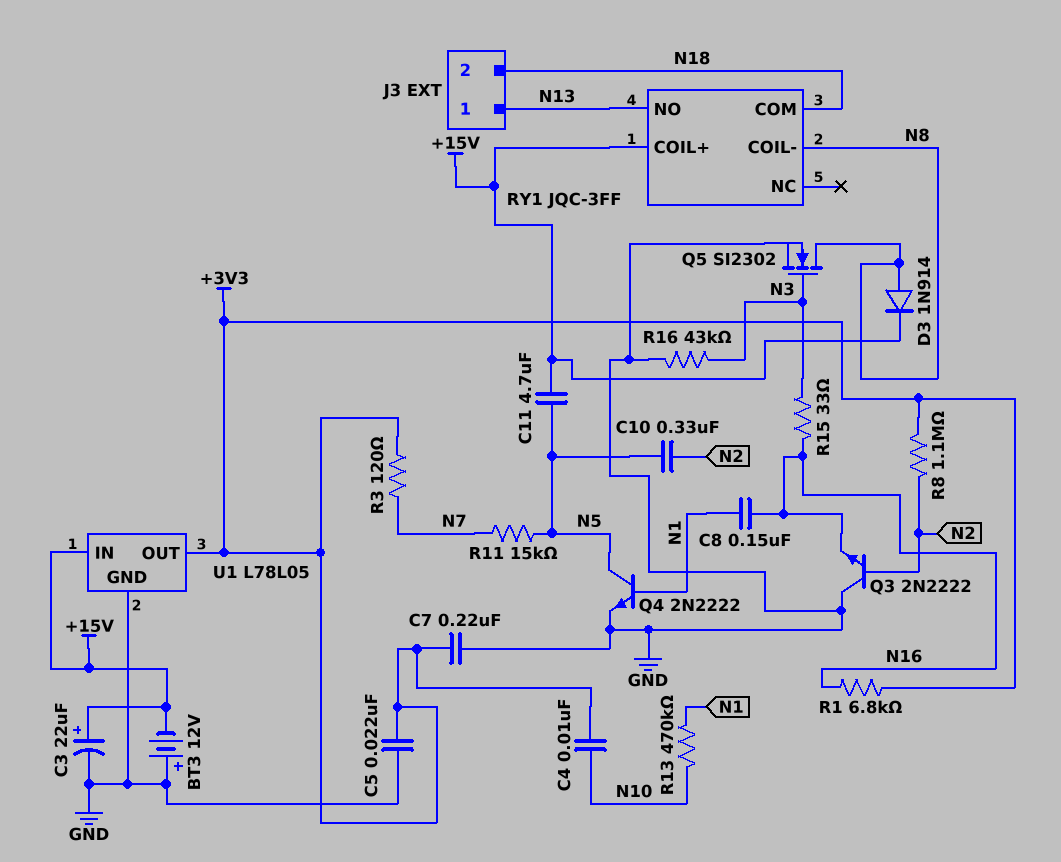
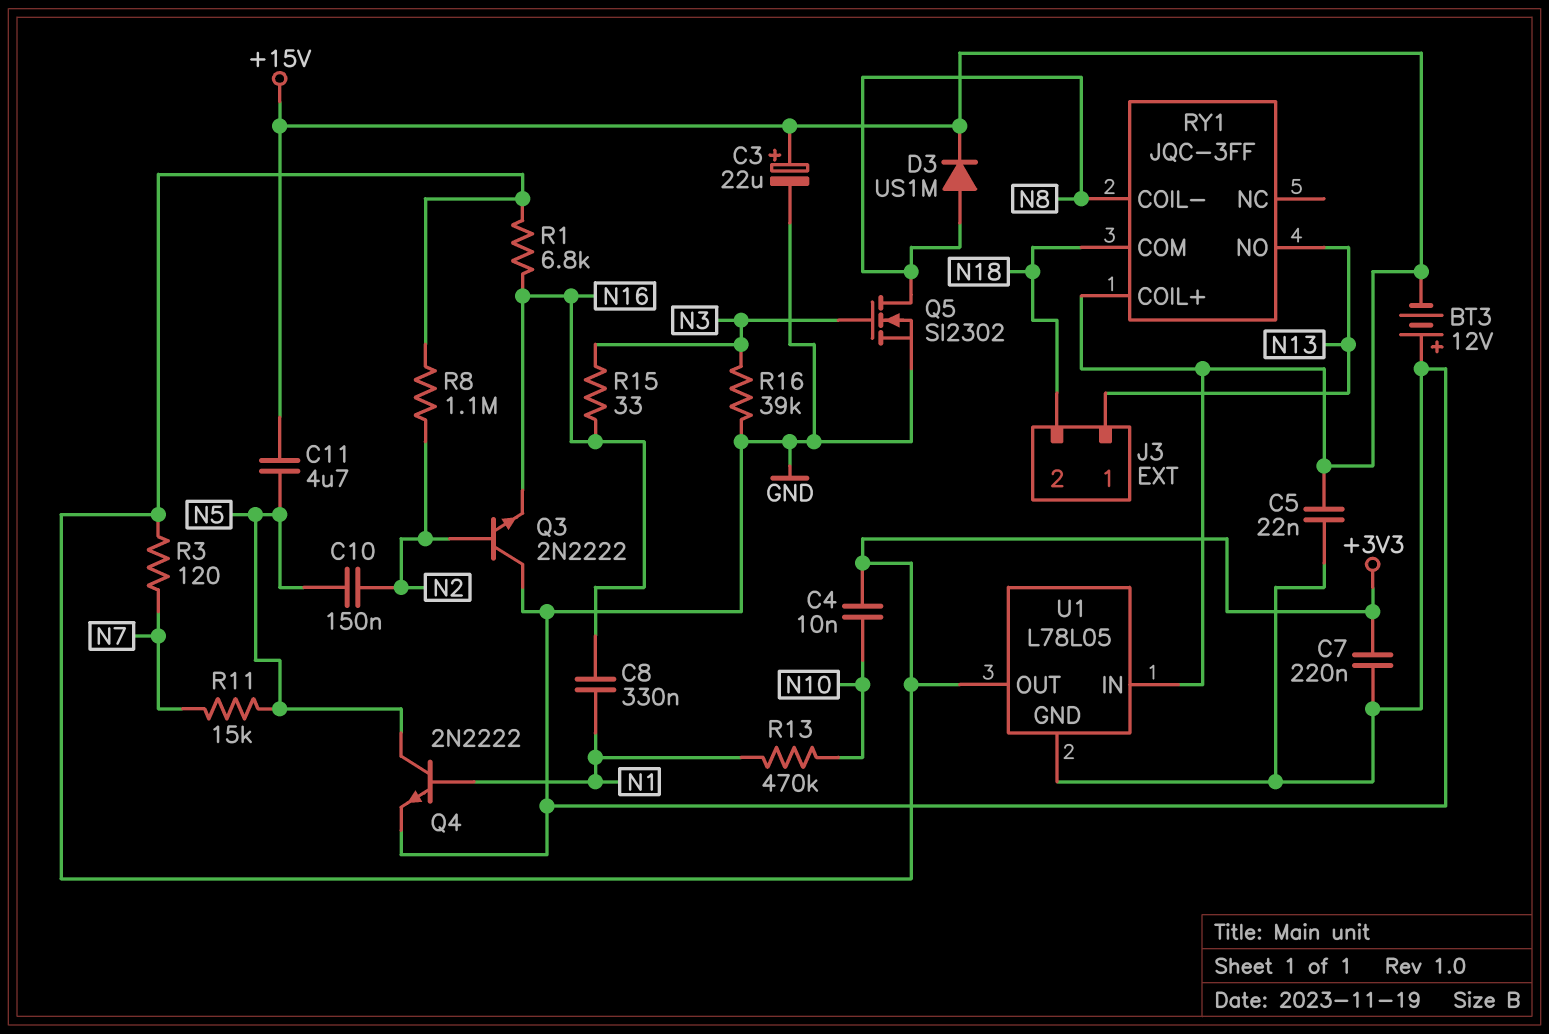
C5: 22nF (+3V3, GND) -> 22nF (+15V, GND)
C8: 150nF (N1, N16) -> 330nF (N1, N16)
C10: 330nF (N2, N5) -> 150nF (N2, N5)
D3: diode 1N914 (A N8, K +15V) -> diode US1M (A N8, K +15V)
R16: 43k (GND, N3) -> 39k (GND, N3)

